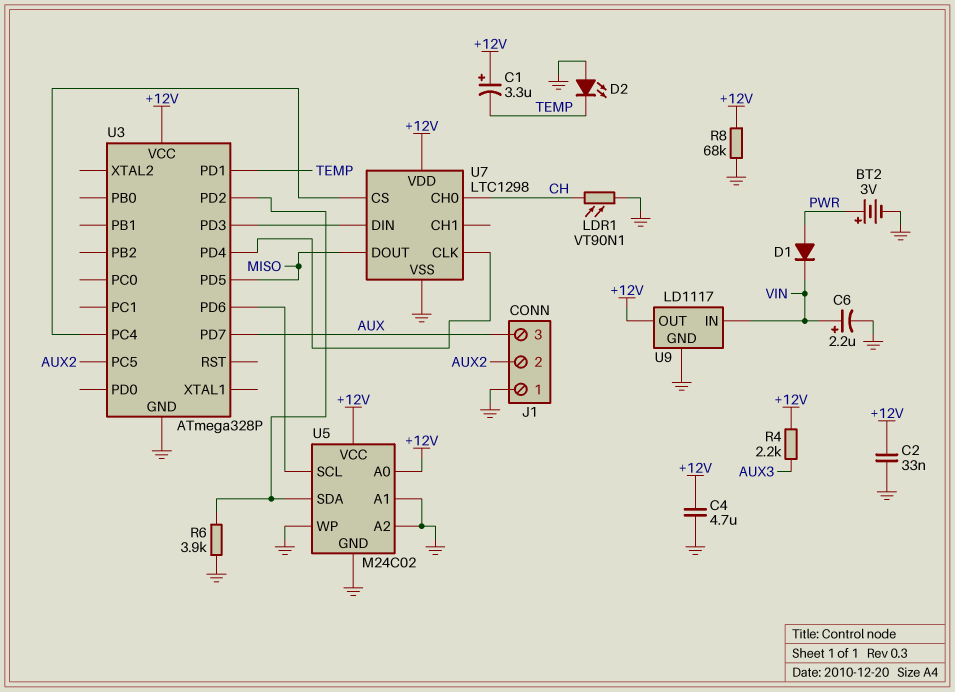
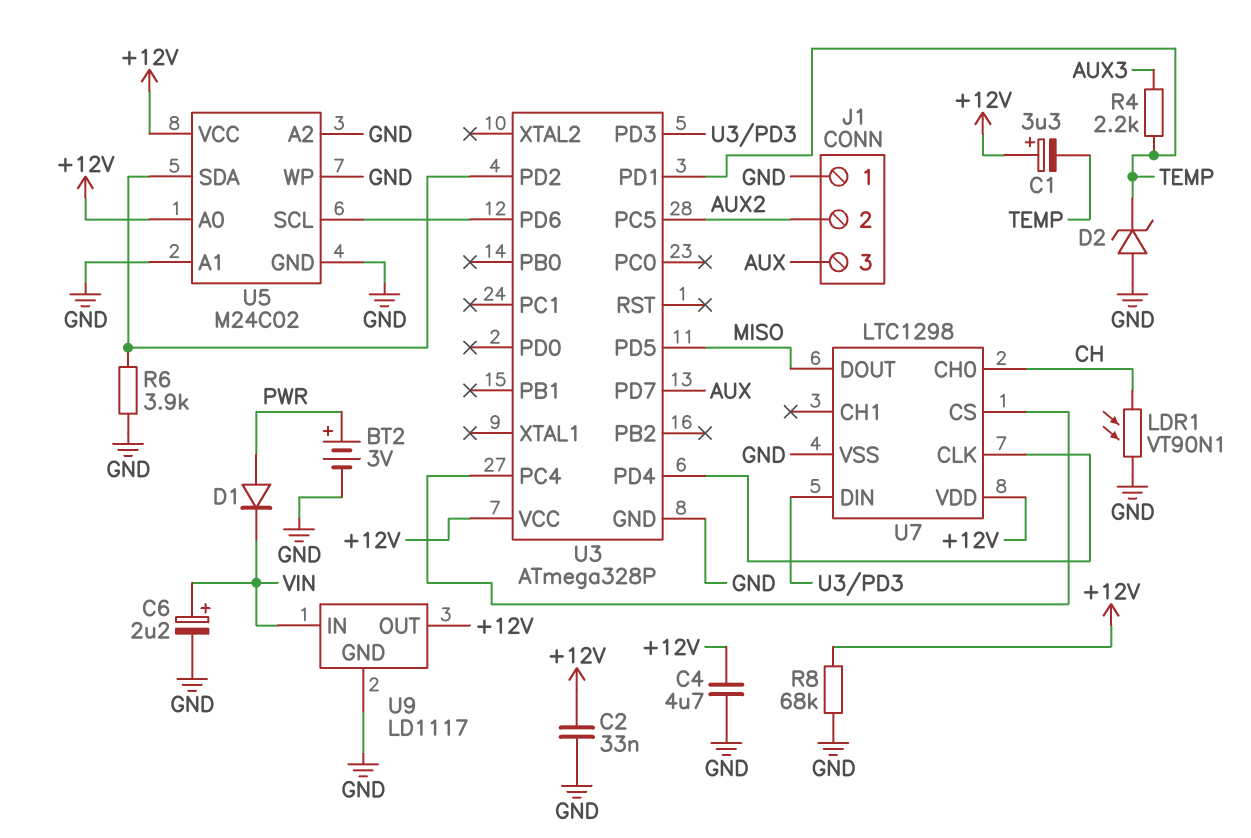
D2: LED (A GND, K TEMP) -> zener (A GND, K TEMP)
R4: 2.2k (+12V, AUX3) -> 2.2k (AUX3, TEMP)

